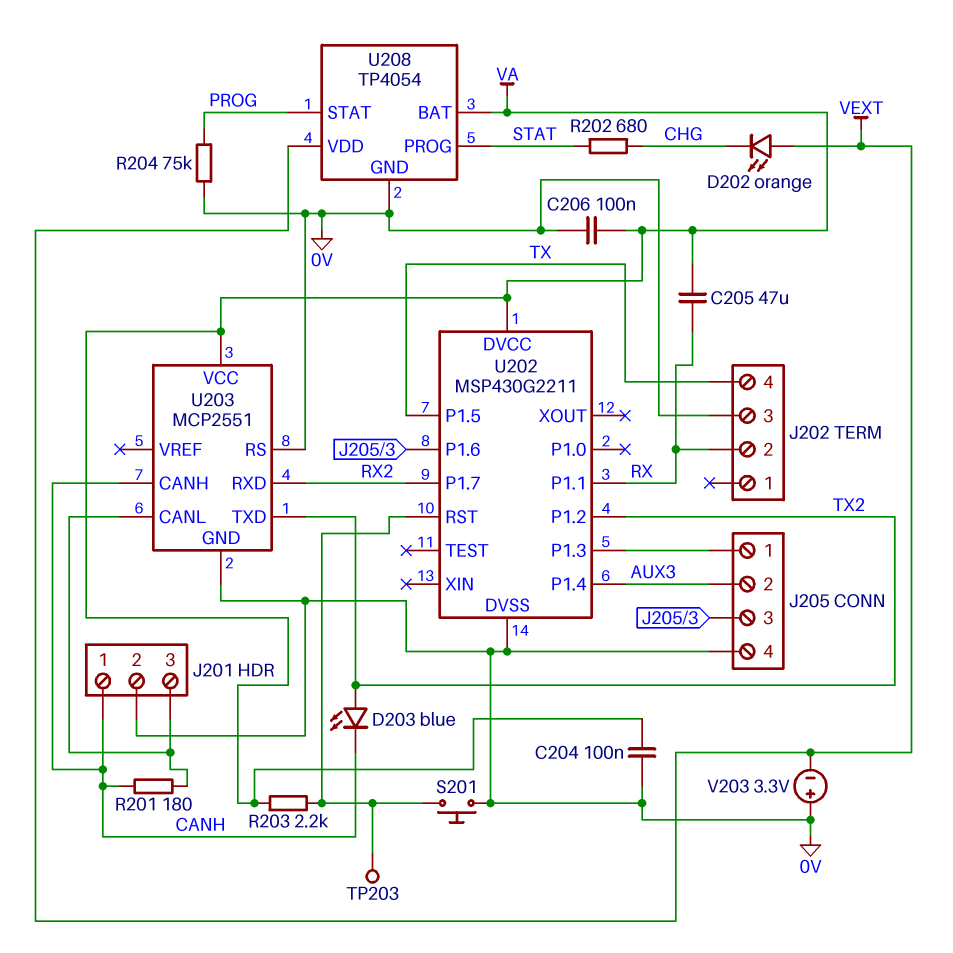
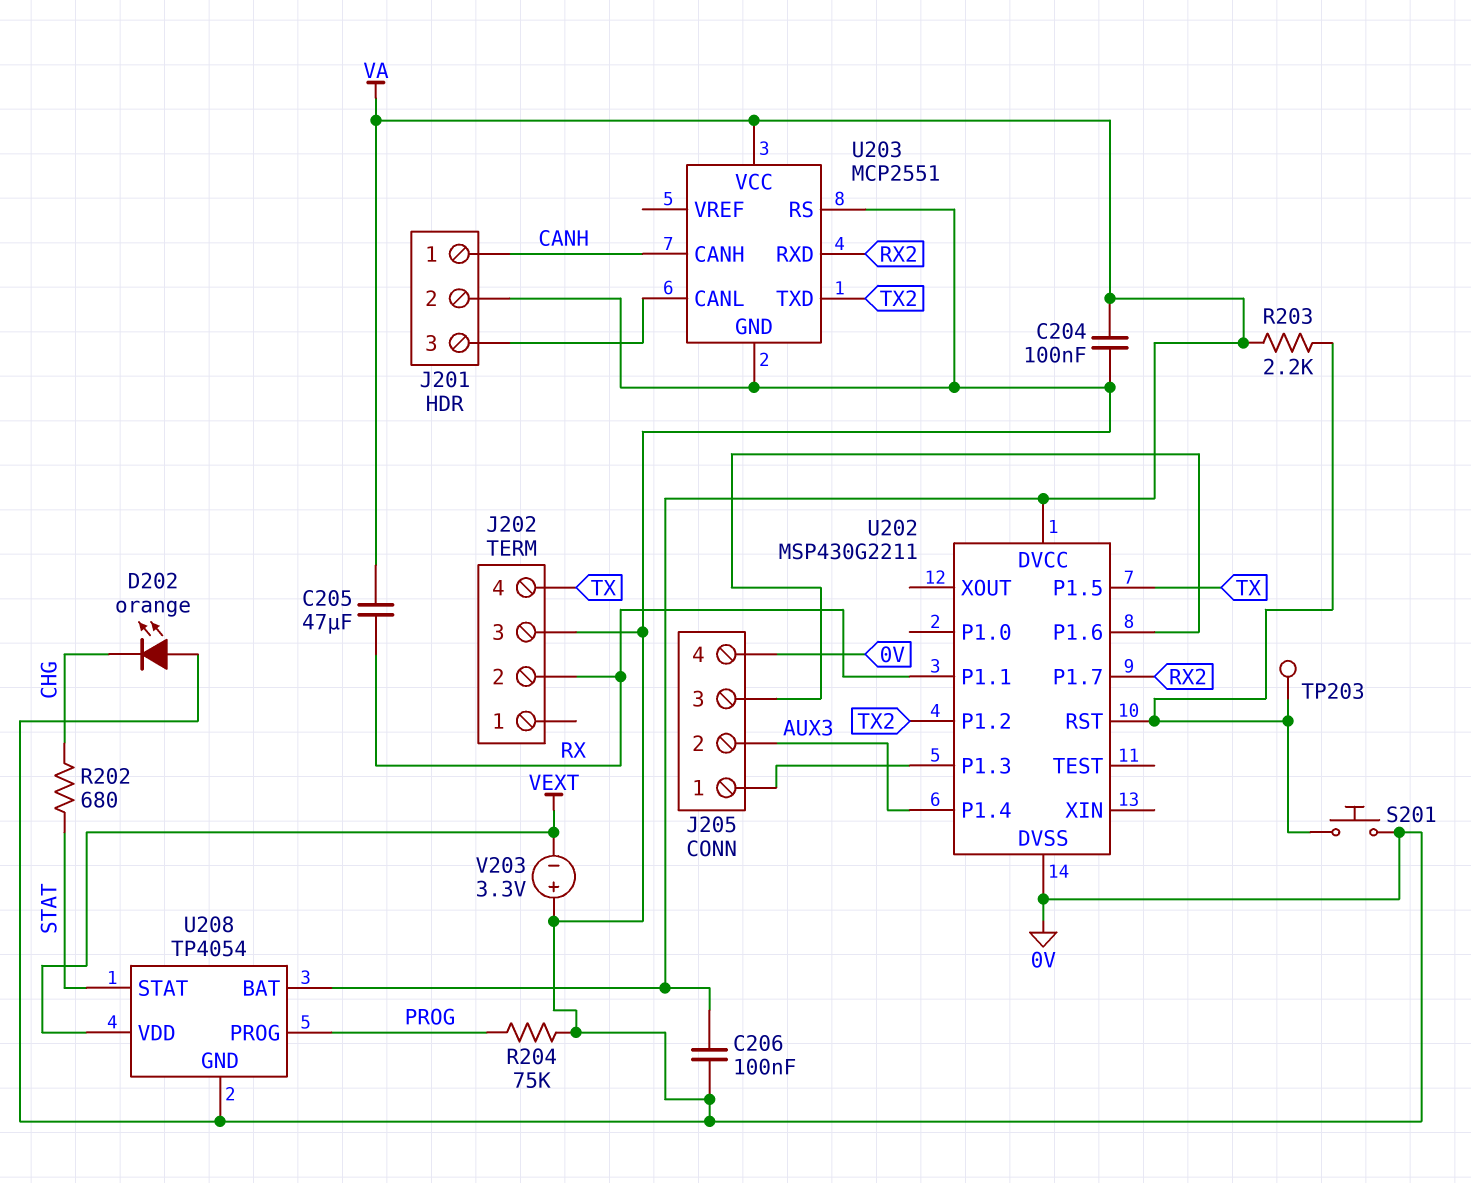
D202: LED orange (A VEXT, K CHG) -> LED orange (A 0V, K CHG)
D203: LED blue (A TX2, K CANH) -> none
R201: 180 (CANH, J201/3) -> none
U208 pin PROG: STAT -> PROG
U208 pin STAT: PROG -> STAT

